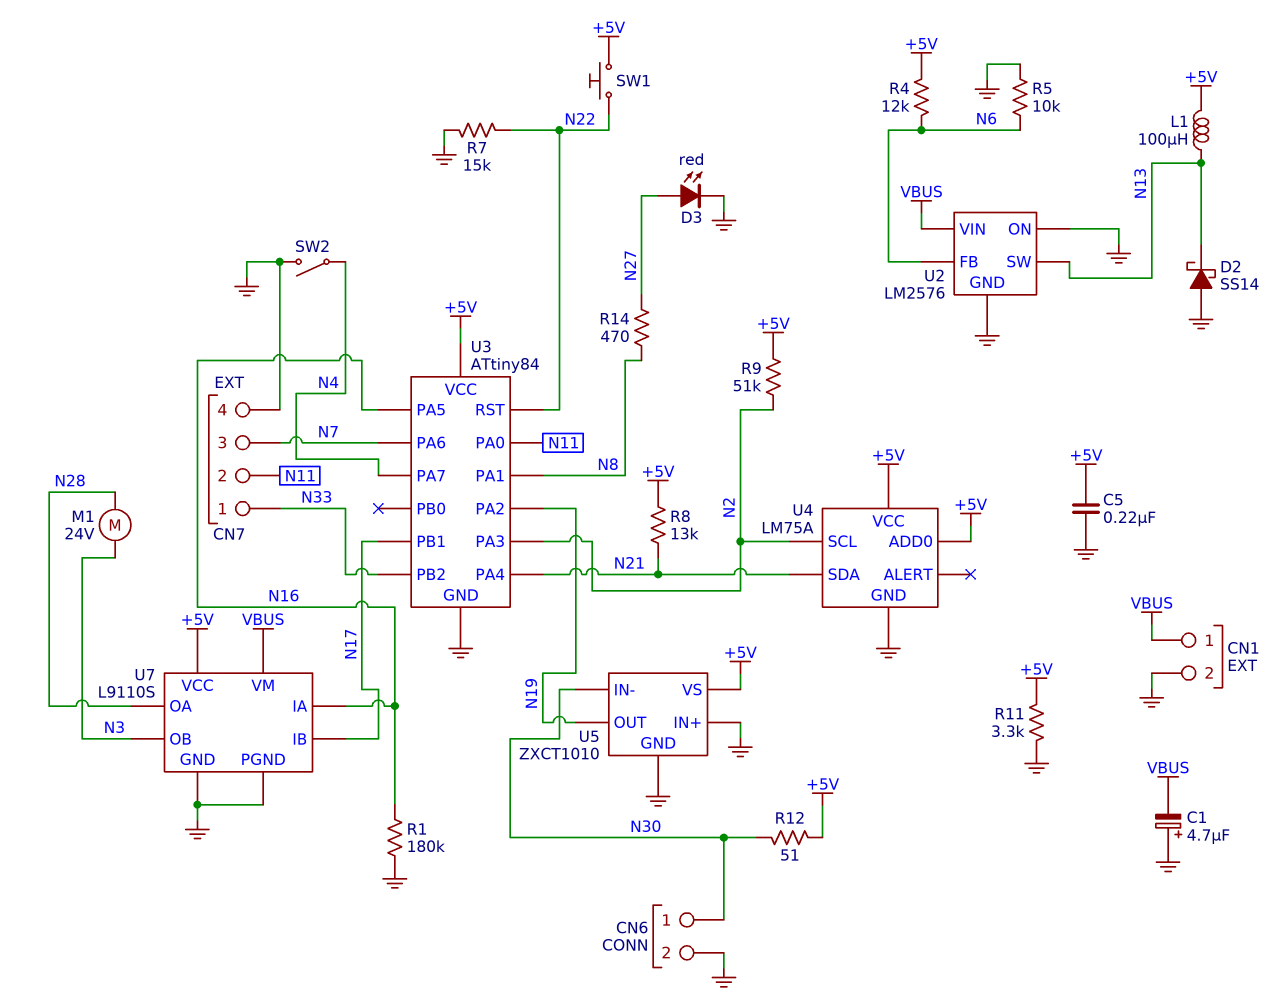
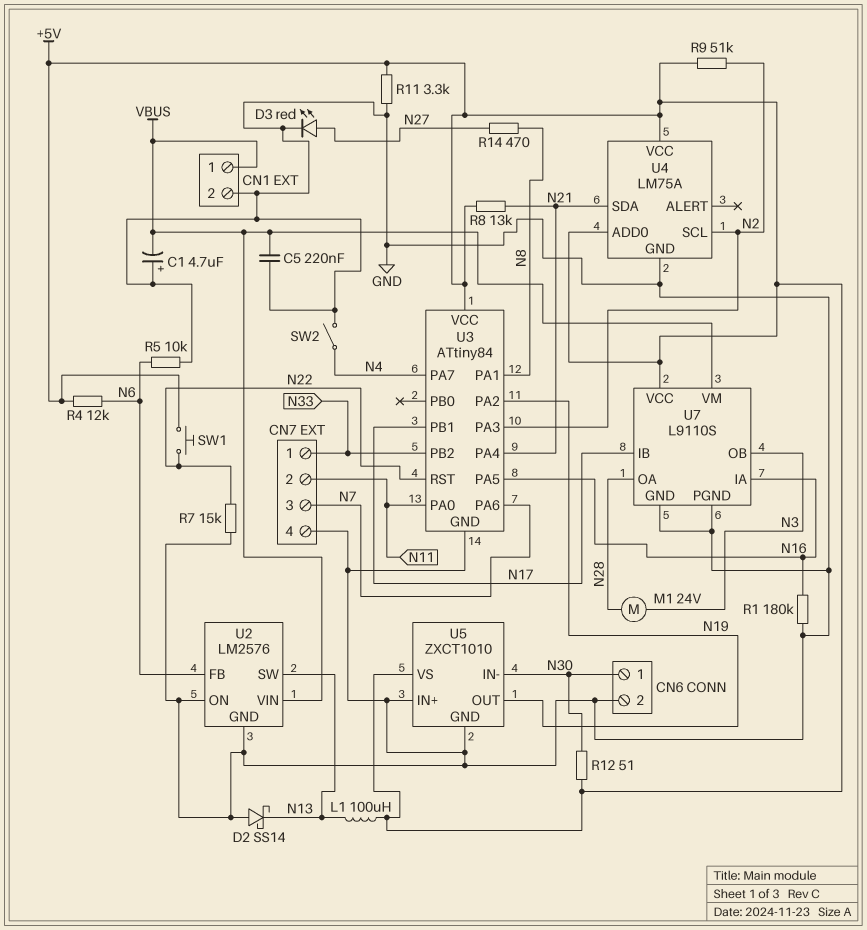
C5: 220nF (+5V, GND) -> 220nF (GND, VBUS)

